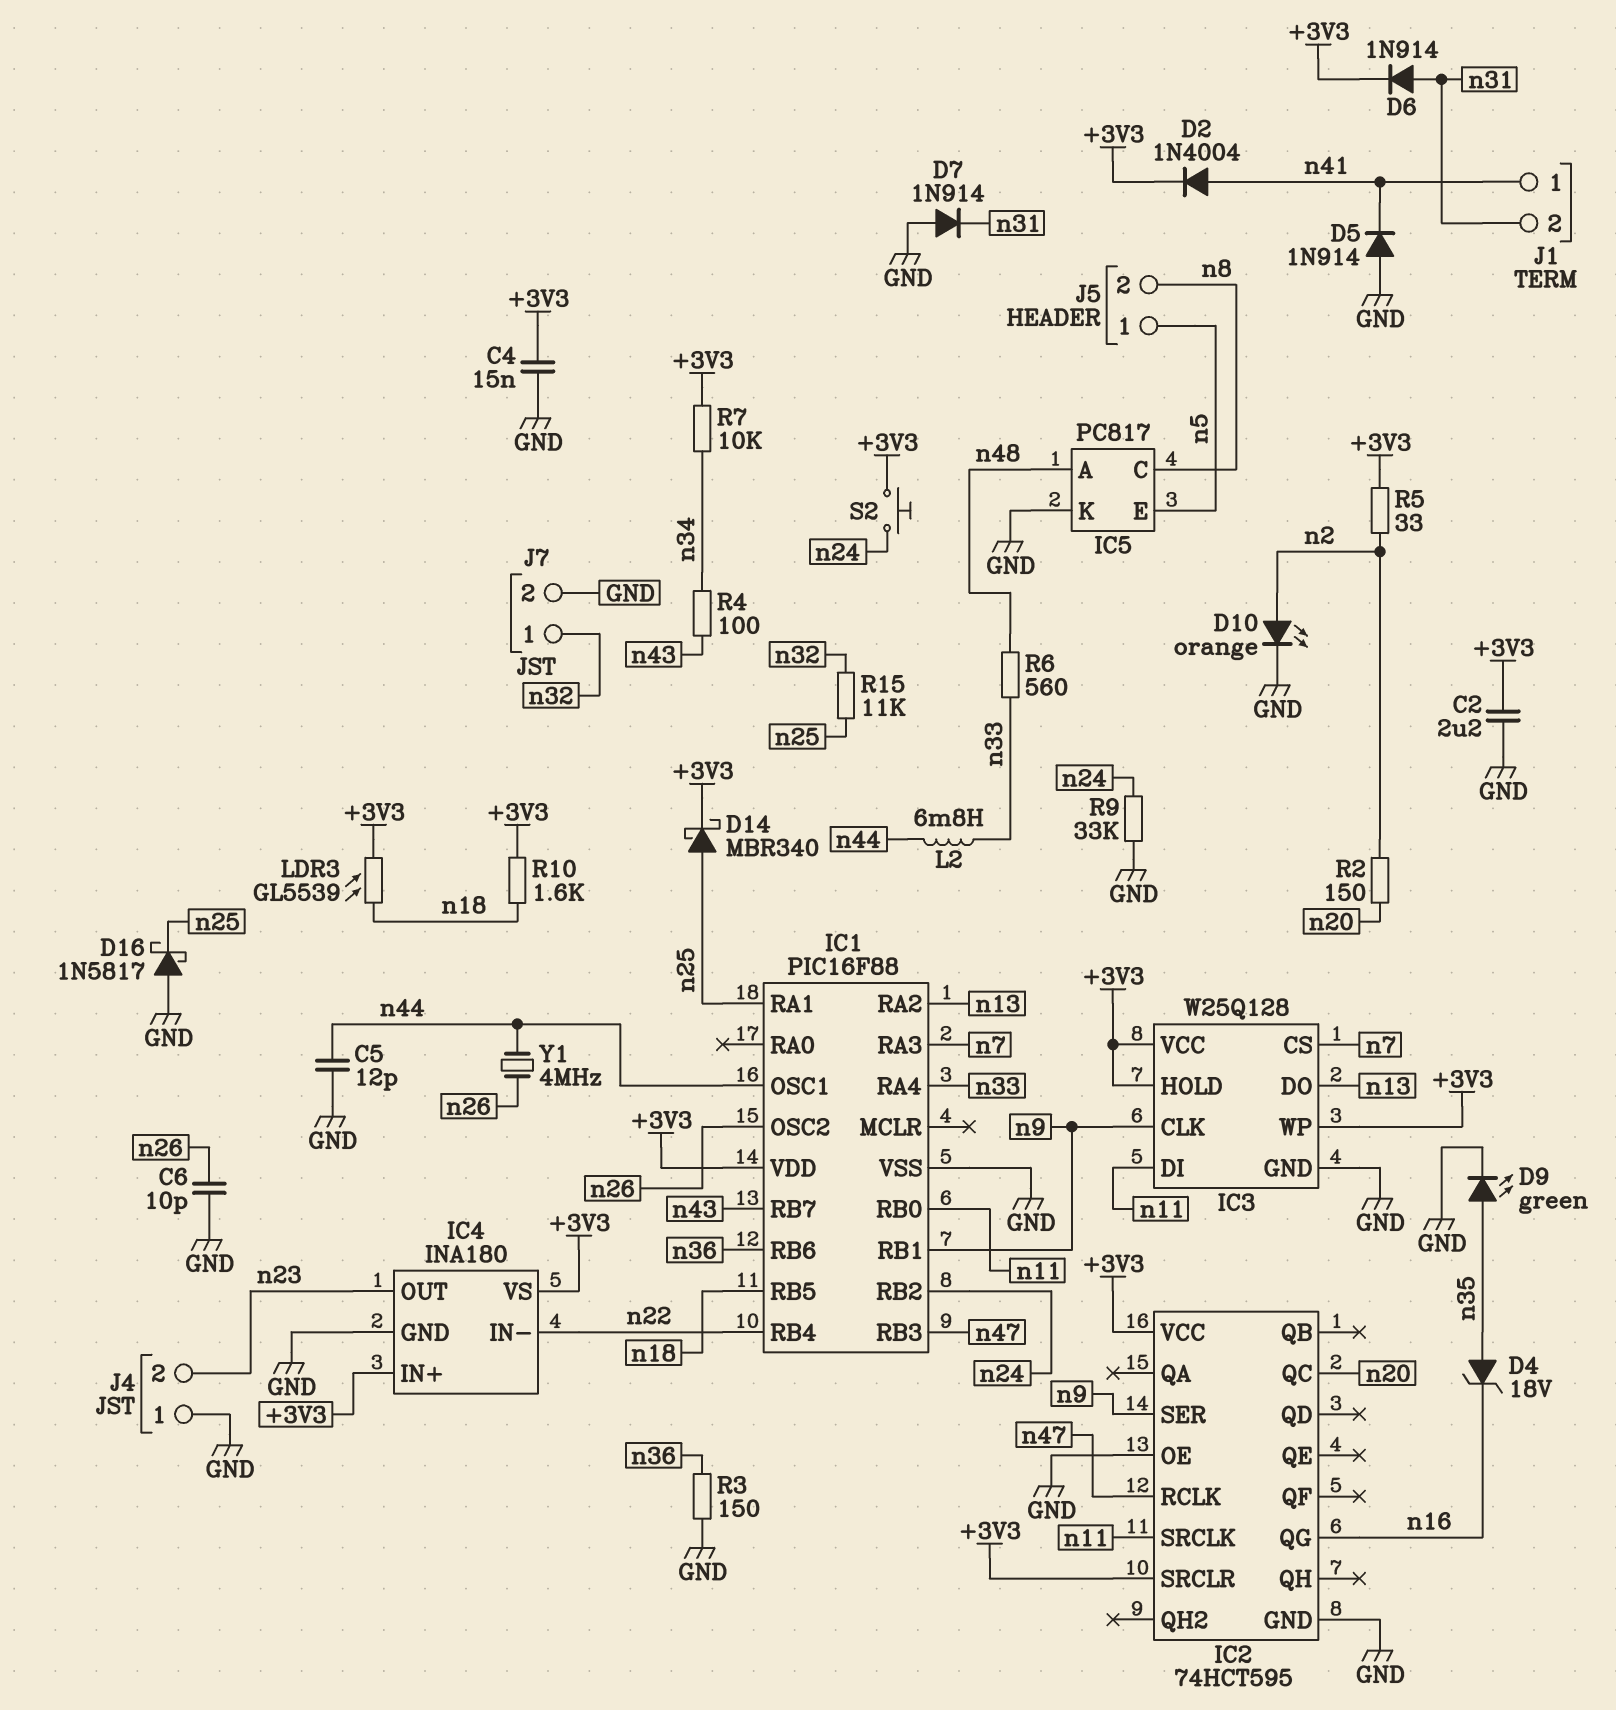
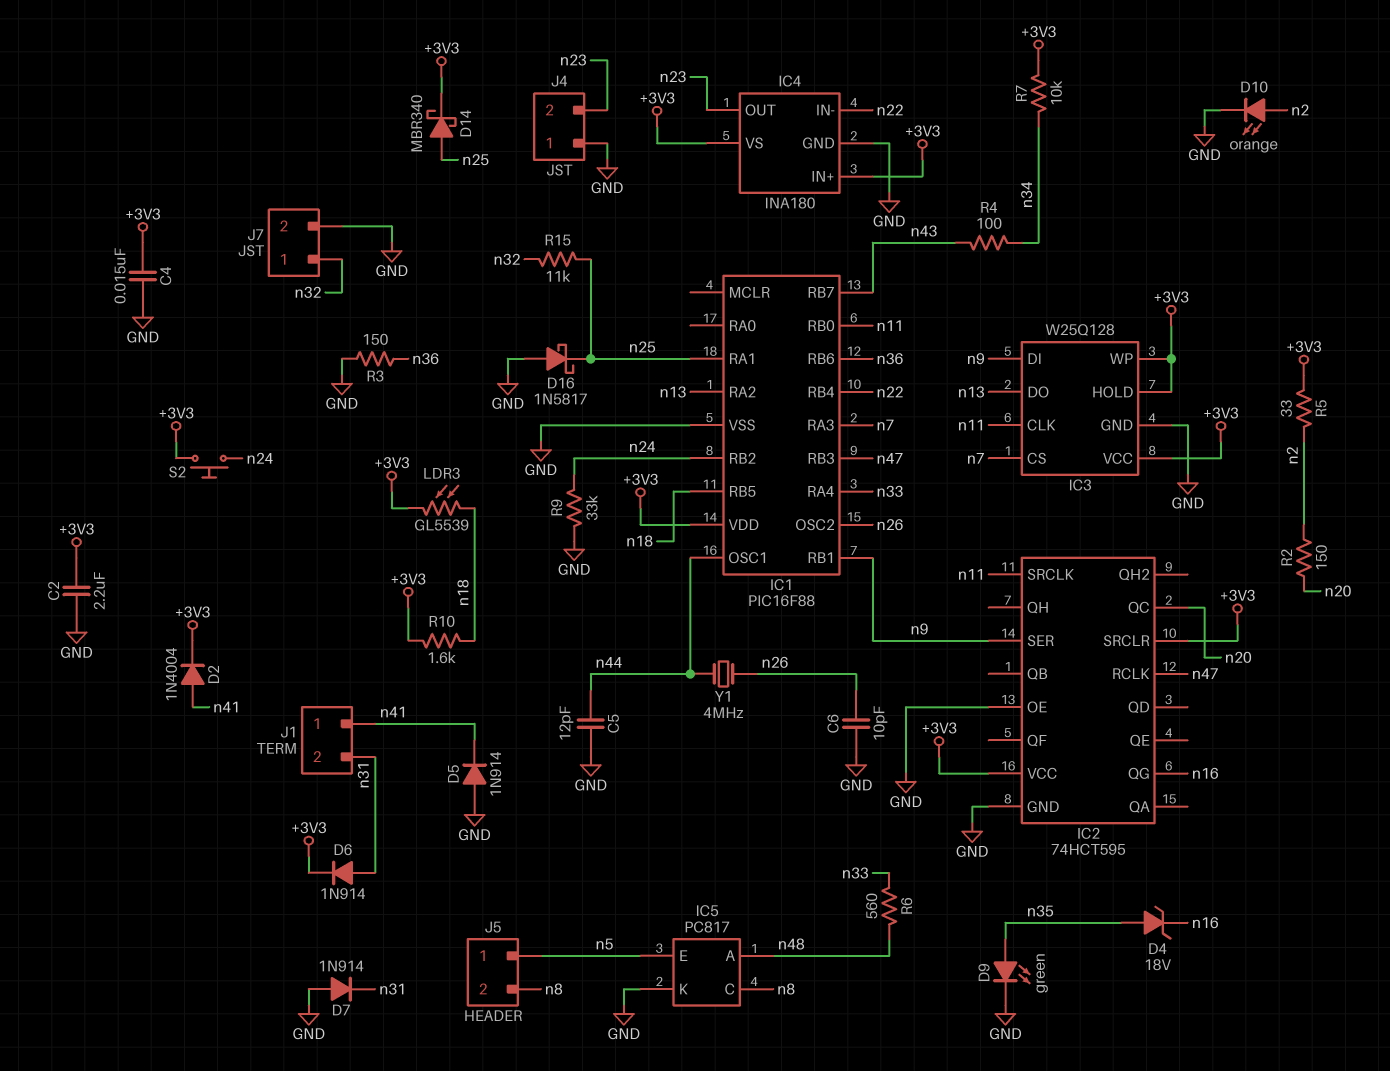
IC3 pin CLK: n9 -> n11
IC3 pin DI: n11 -> n9
L2: 6.8mH (n33, n44) -> none

